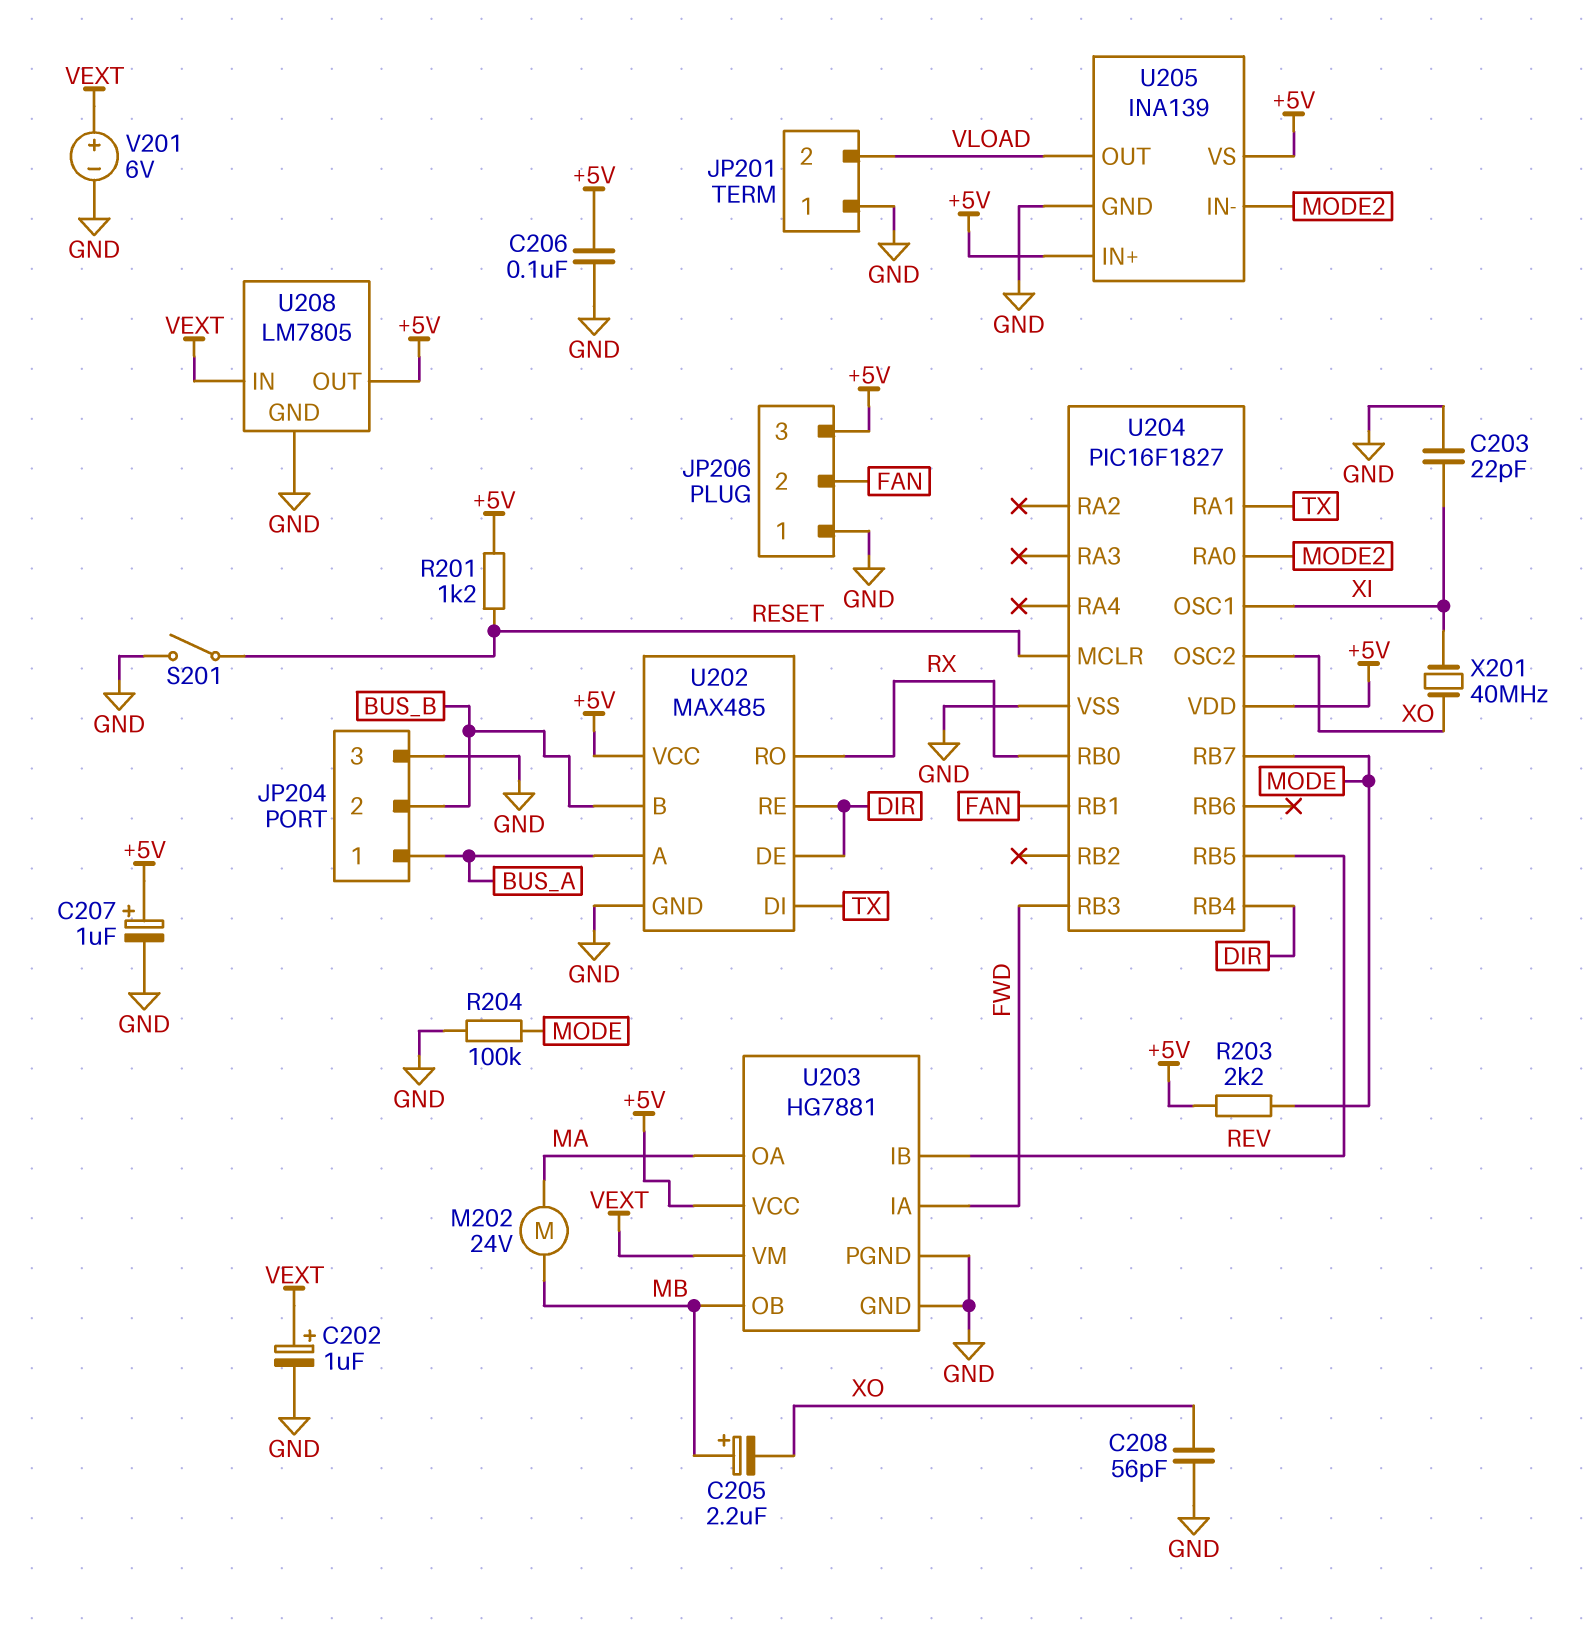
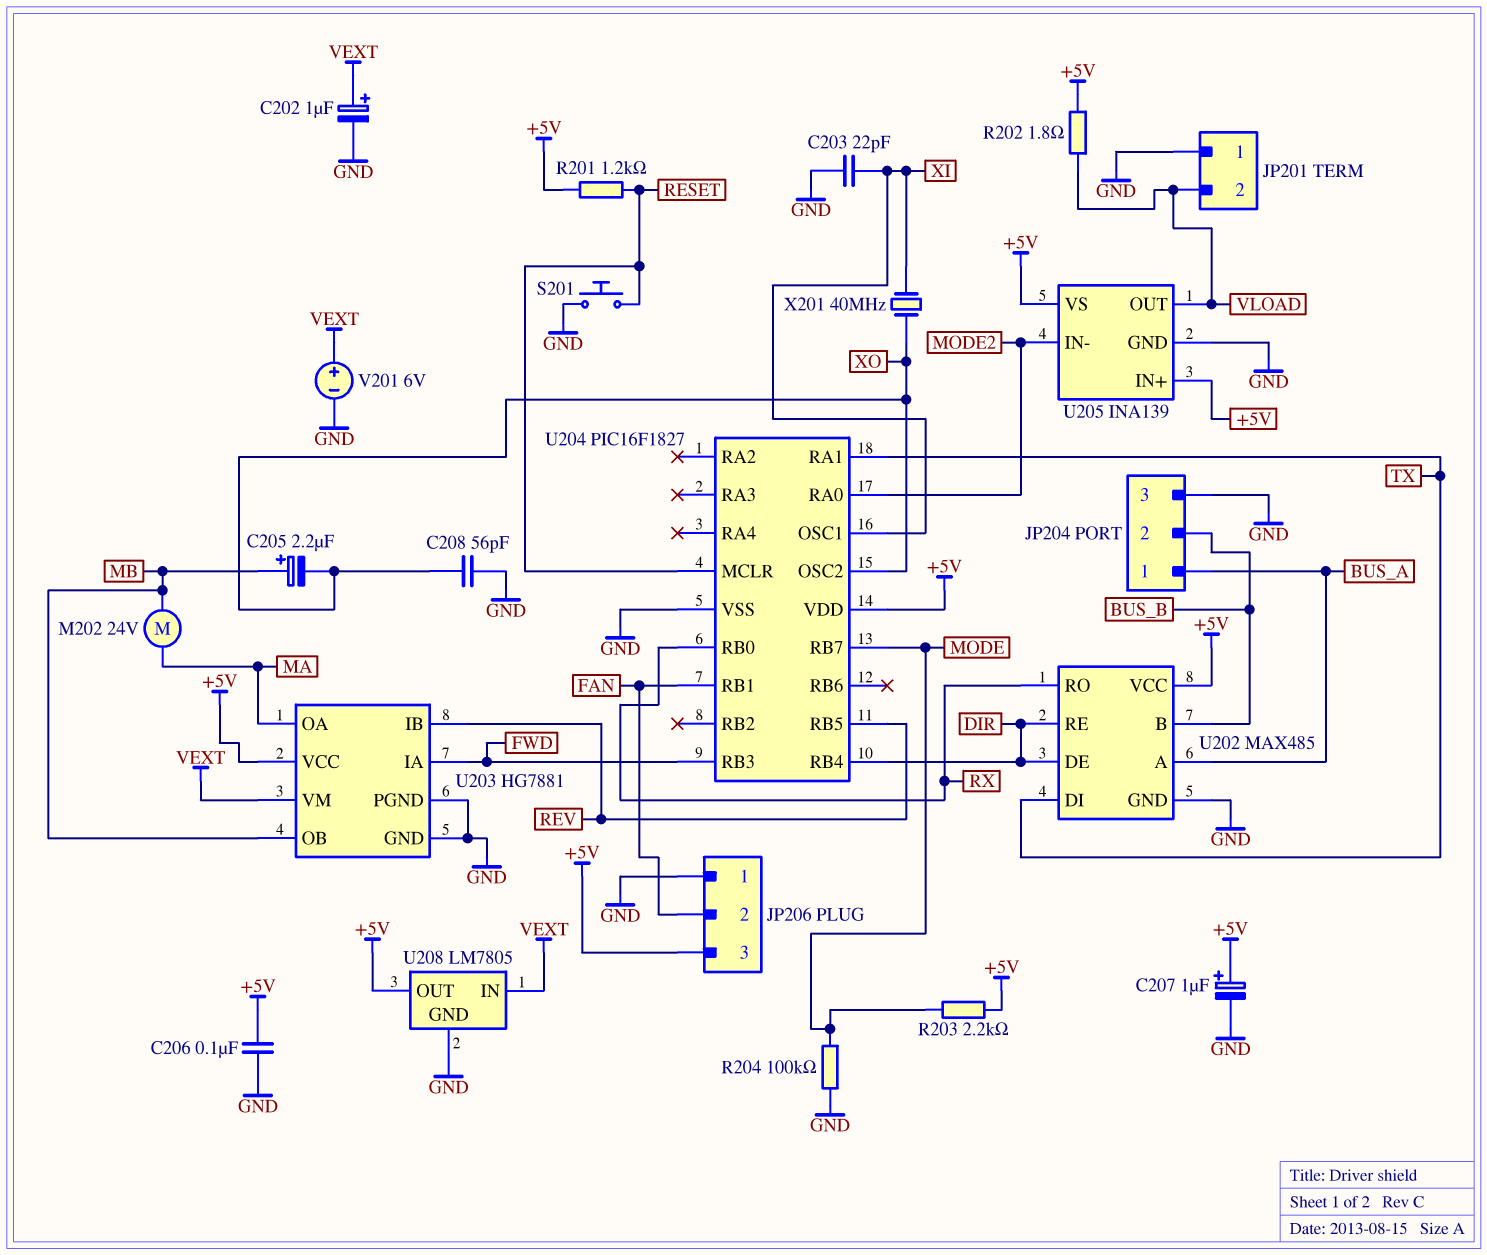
R202: none -> 1.8 (+5V, VLOAD)
S201: switch (GND, RESET) -> button (GND, RESET)

